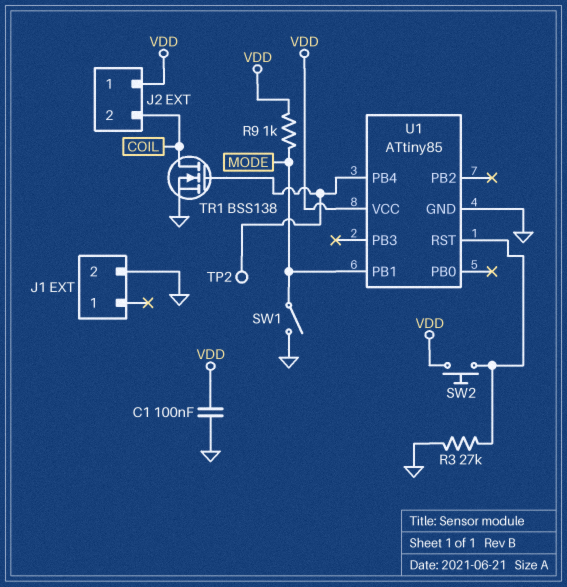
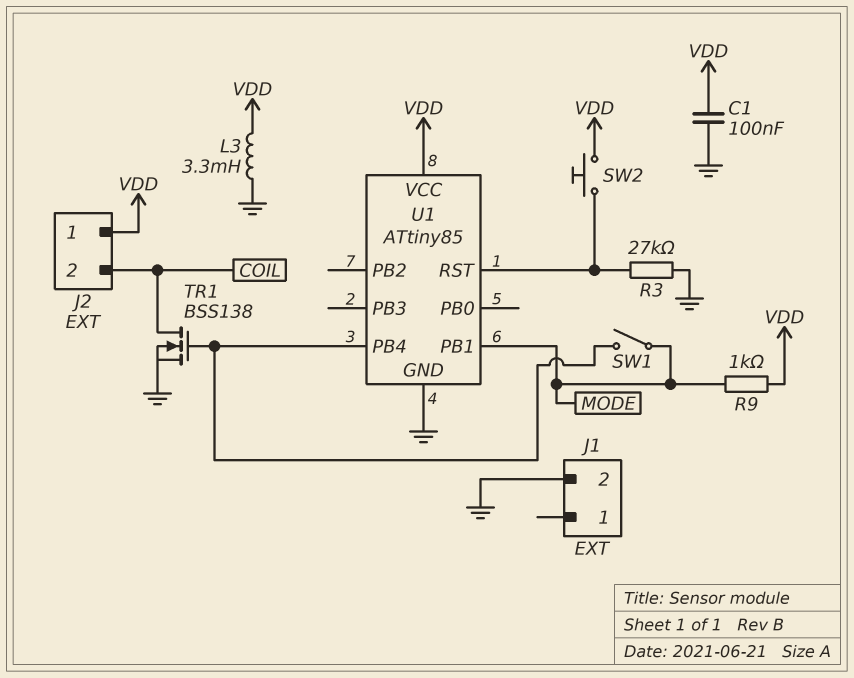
L3: none -> 3.3mH (GND, VDD)
SW1: switch (GND, MODE) -> switch (MODE, U1/PB4)
TP2: test point (U1/PB4) -> none

